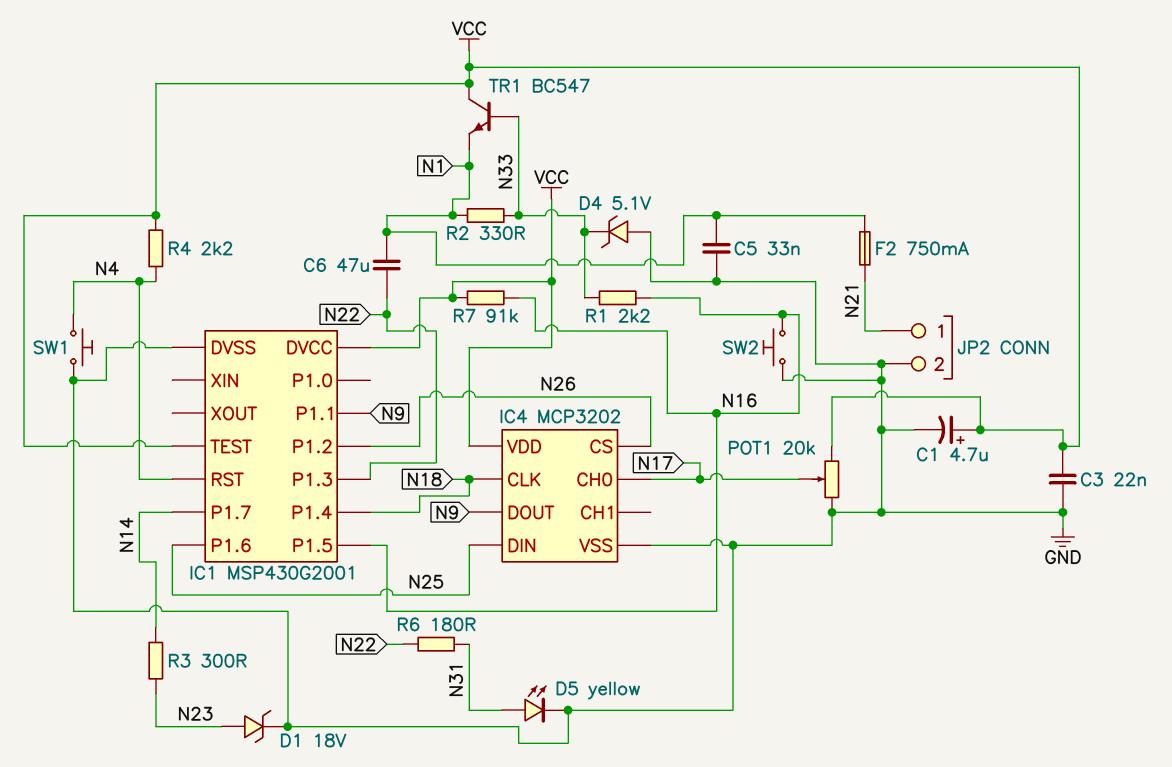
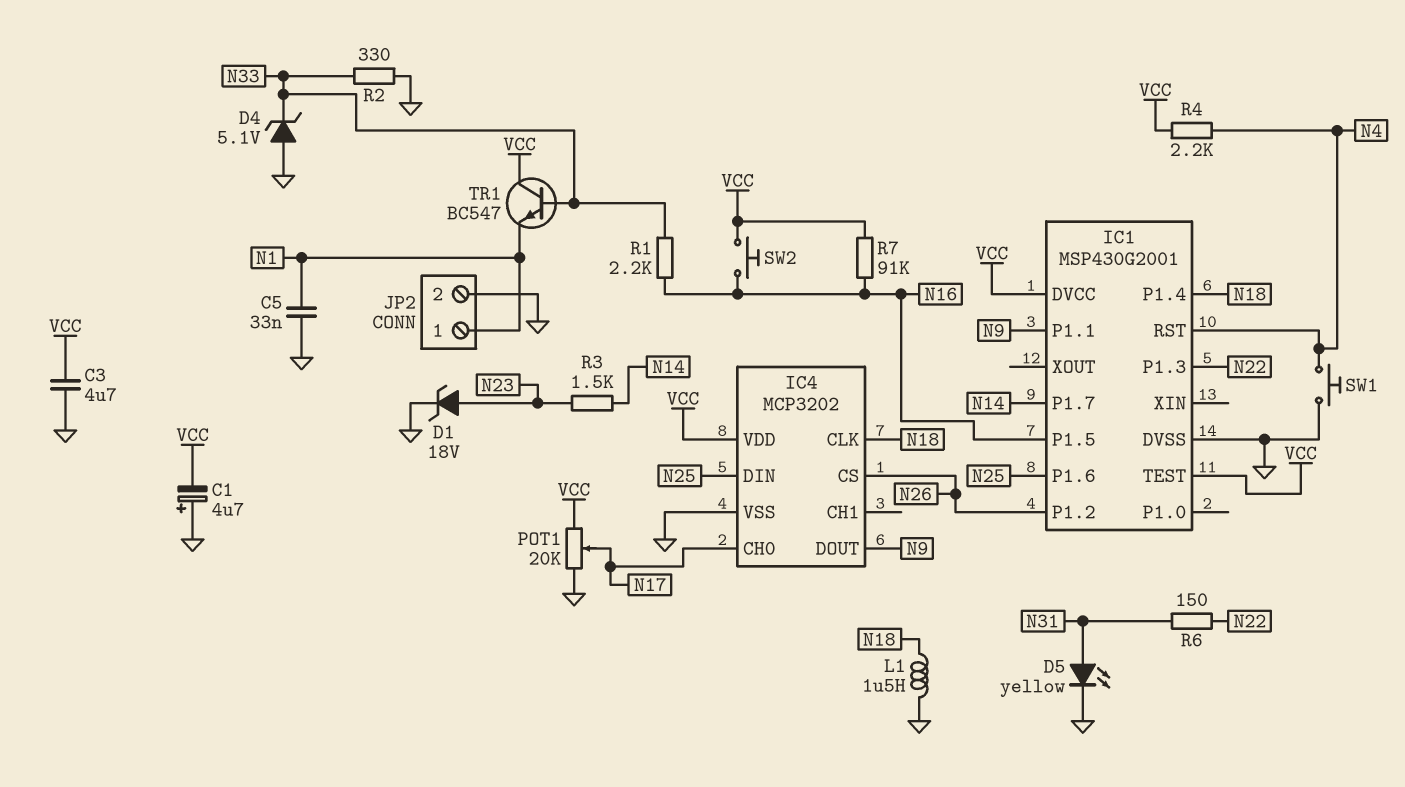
C1: 4.7uF (plus VCC, minus GND) -> 4.7uF (plus GND, minus VCC)
C3: 22nF (GND, VCC) -> 4.7uF (GND, VCC)
C6: 47uF (N1, N22) -> none
F2: 750mA (N1, N21) -> none
JP2 pin 1: N21 -> N1
L1: none -> 1.5uH (GND, N18)
R2: 330 (N1, N33) -> 330 (GND, N33)
R3: 300 (N14, N23) -> 1.5k (N14, N23)
R6: 180 (N22, N31) -> 150 (N22, N31)
SW2: button (GND, N16) -> button (N16, VCC)

